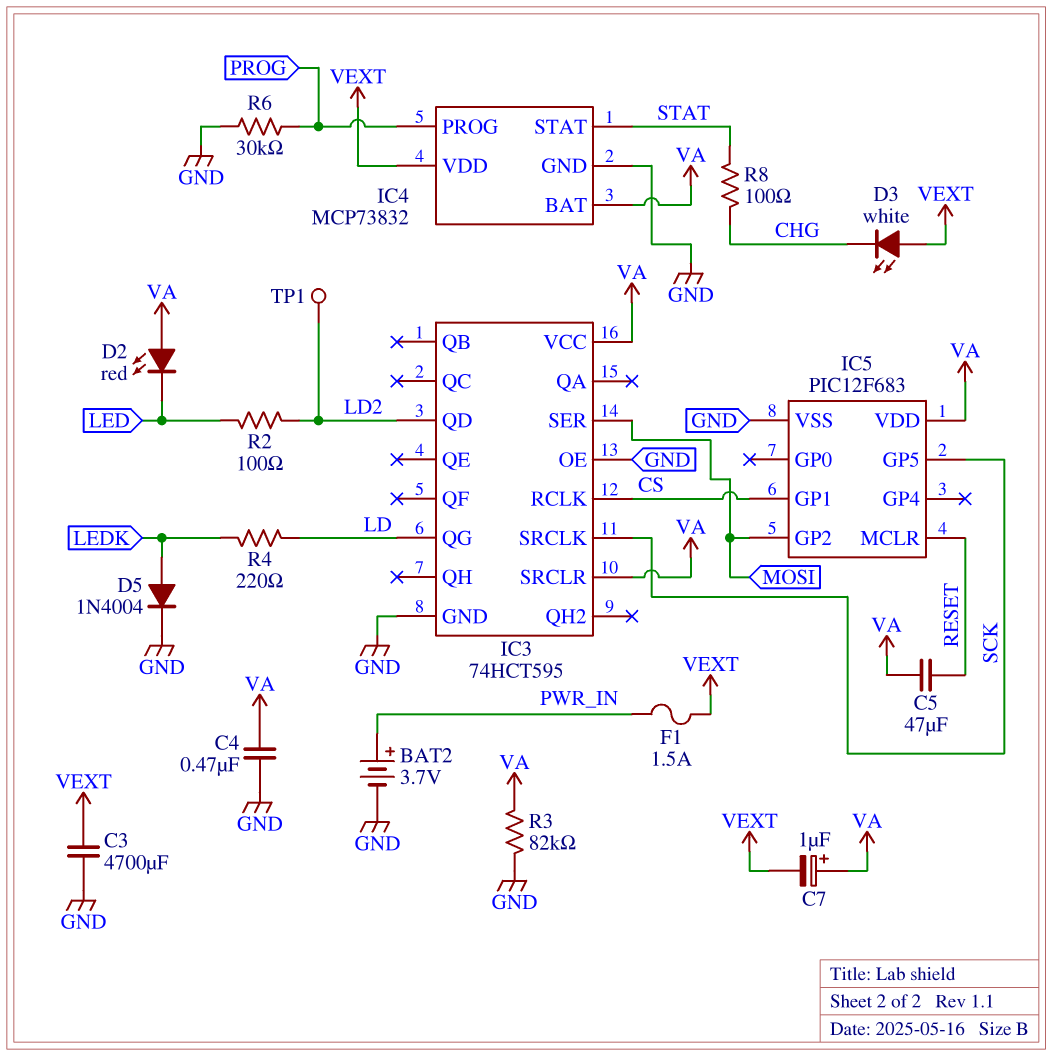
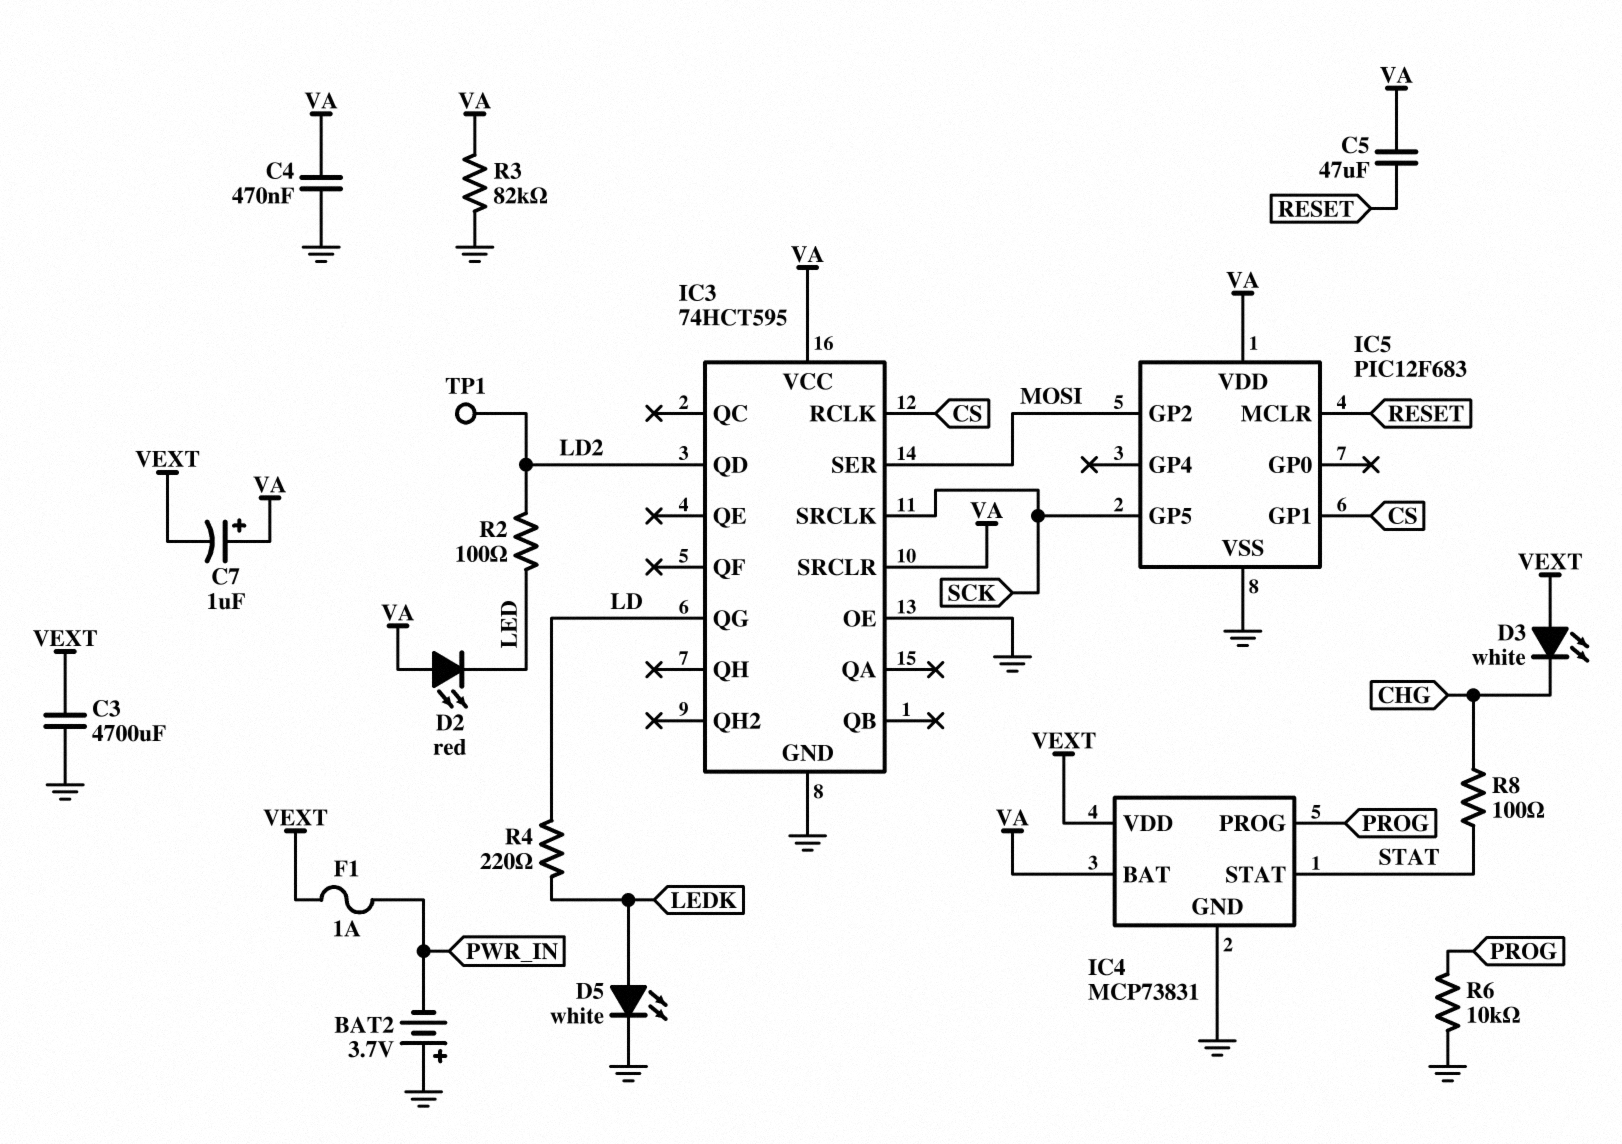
BAT2: 3.7V (plus PWR_IN, minus GND) -> 3.7V (plus GND, minus PWR_IN)
D5: diode 1N4004 (A LEDK, K GND) -> LED white (A LEDK, K GND)
F1: 1.5A (PWR_IN, VEXT) -> 1A (PWR_IN, VEXT)
IC4: MCP73832 -> MCP73831
R6: 30k (GND, PROG) -> 10k (GND, PROG)

